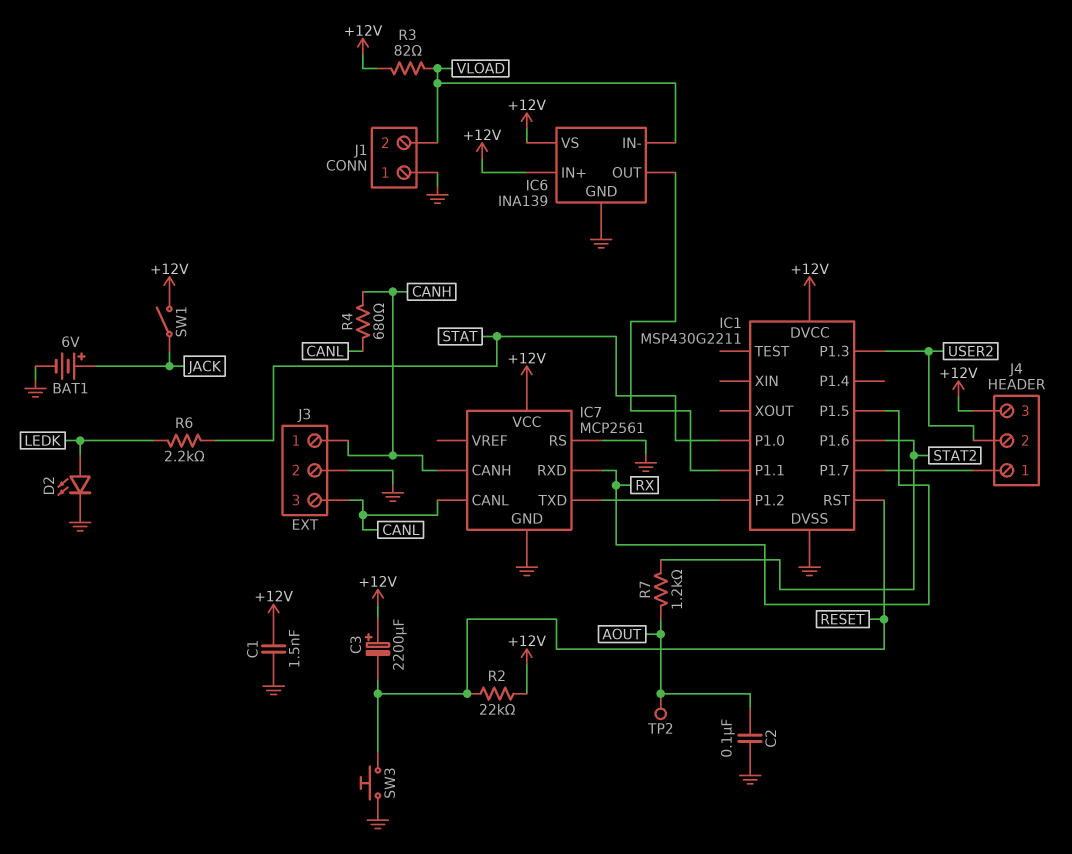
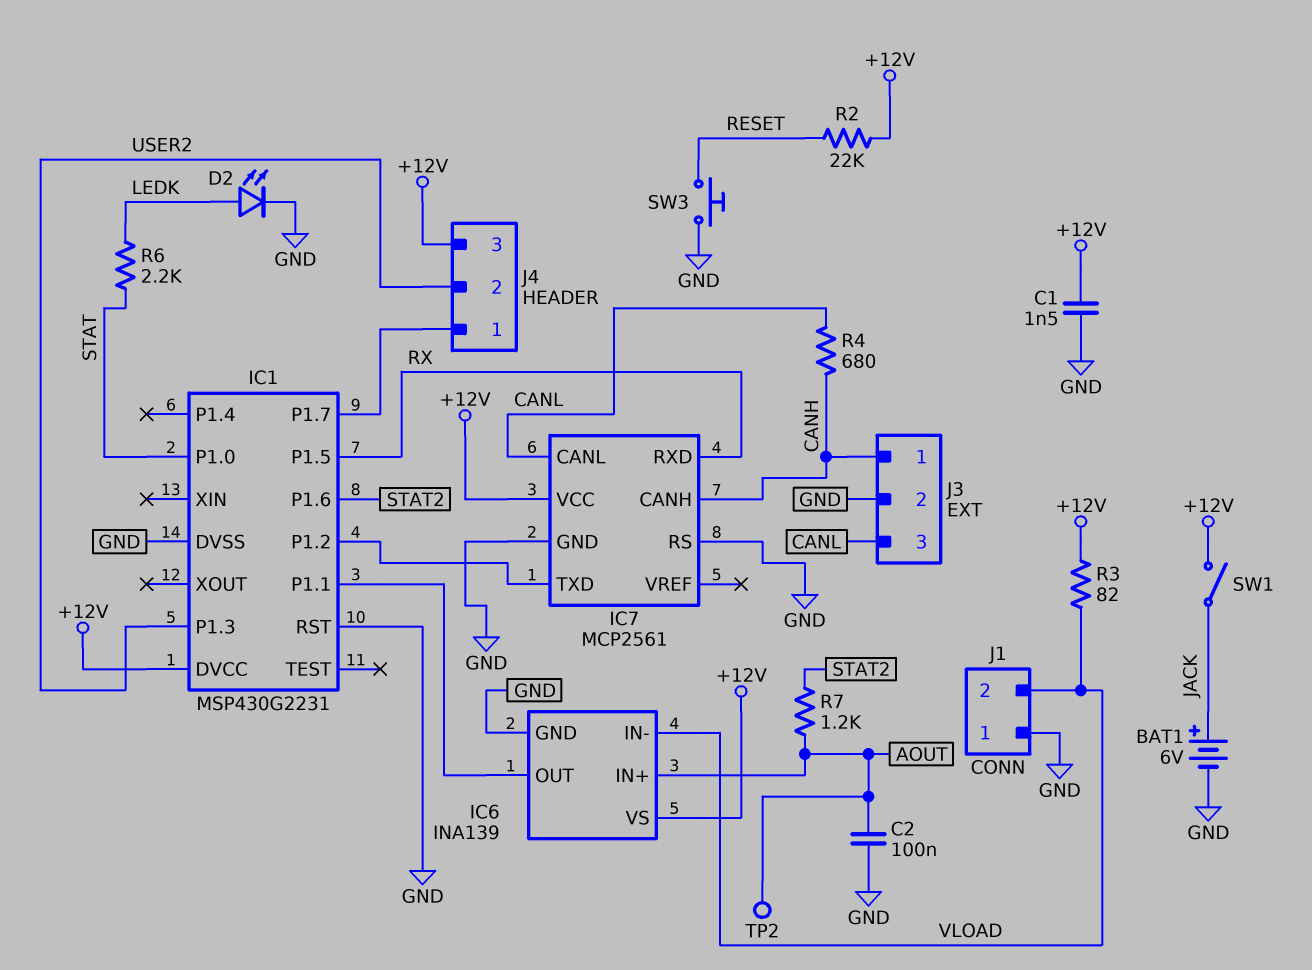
C3: 2200uF (plus +12V, minus RESET) -> none
IC1: MSP430G2211 -> MSP430G2231
IC1 pin RST: RESET -> GND
IC6 pin IN+: +12V -> AOUT

